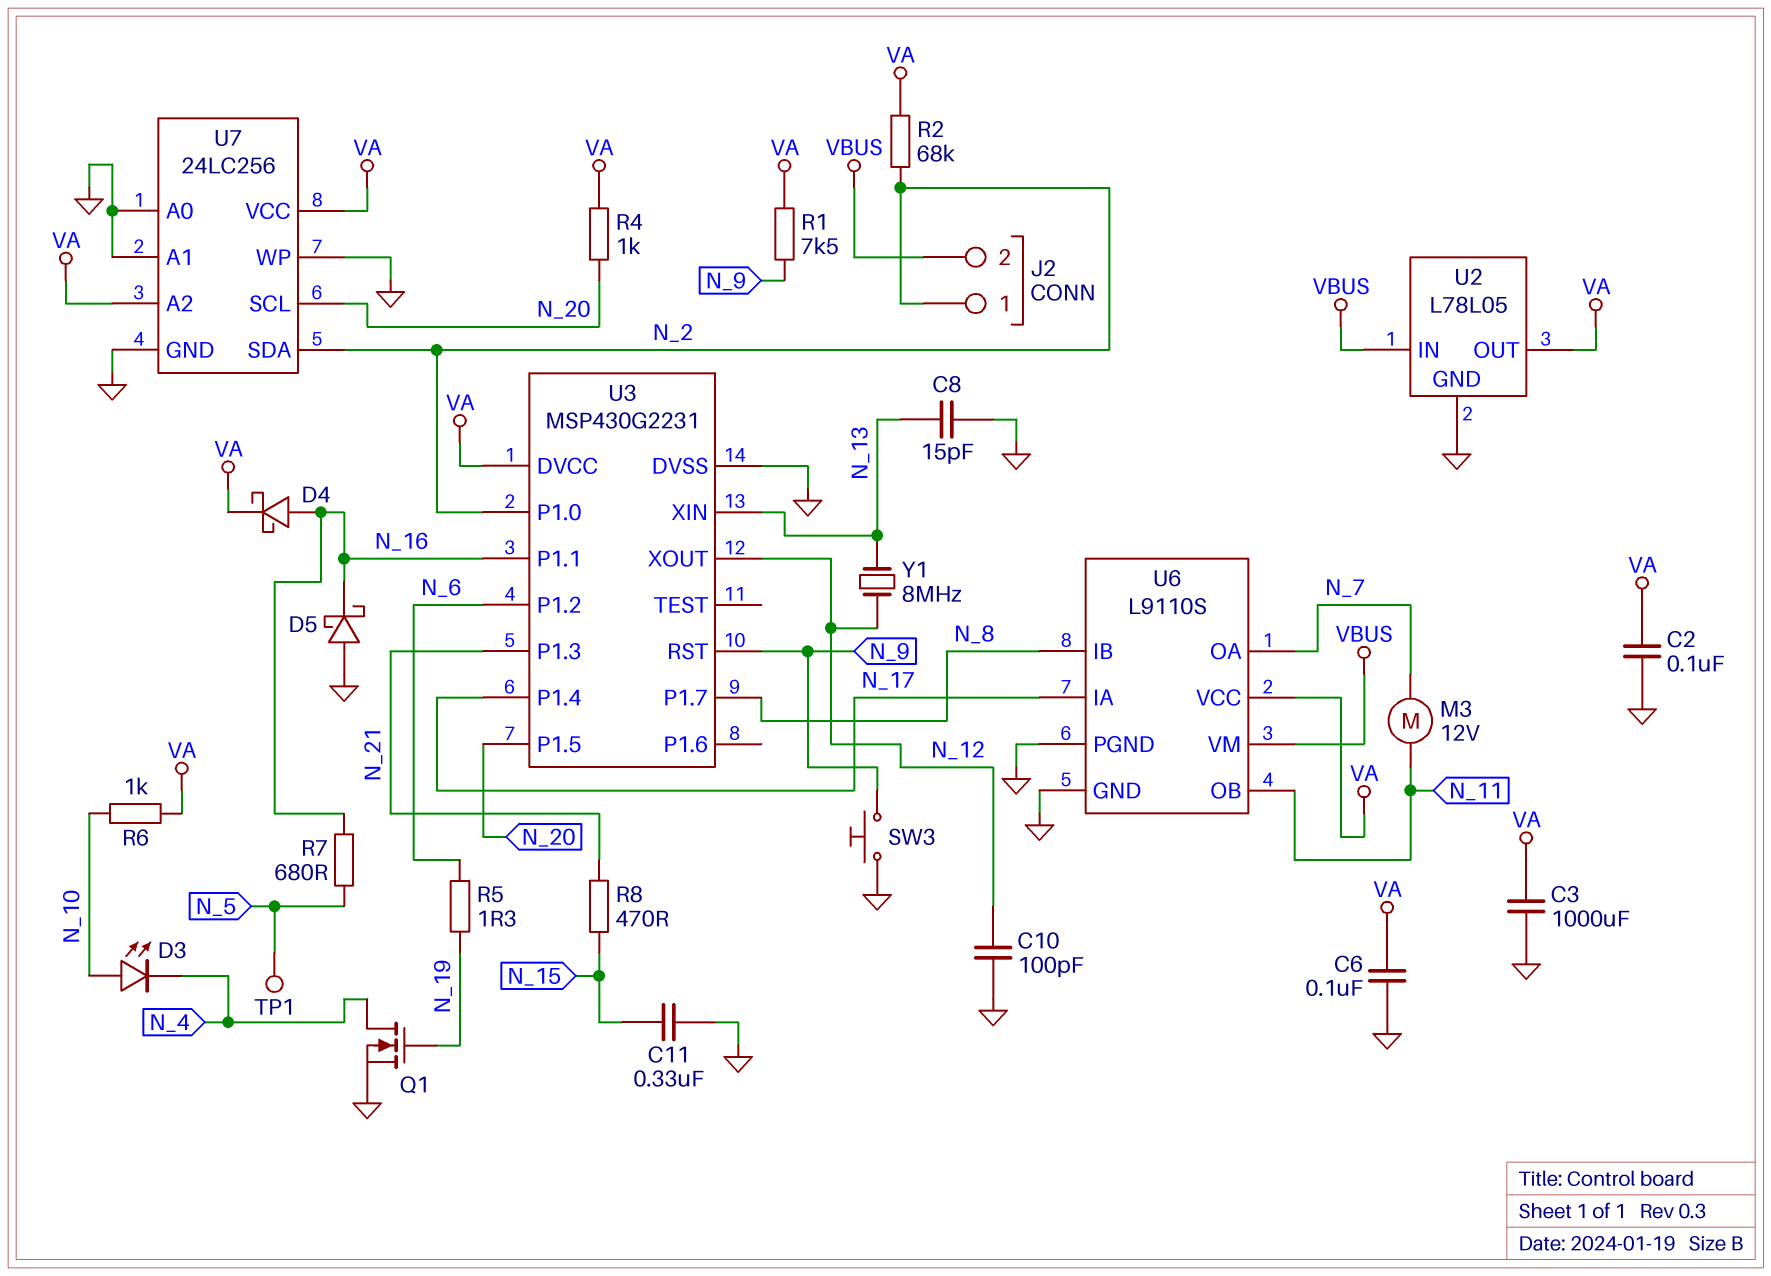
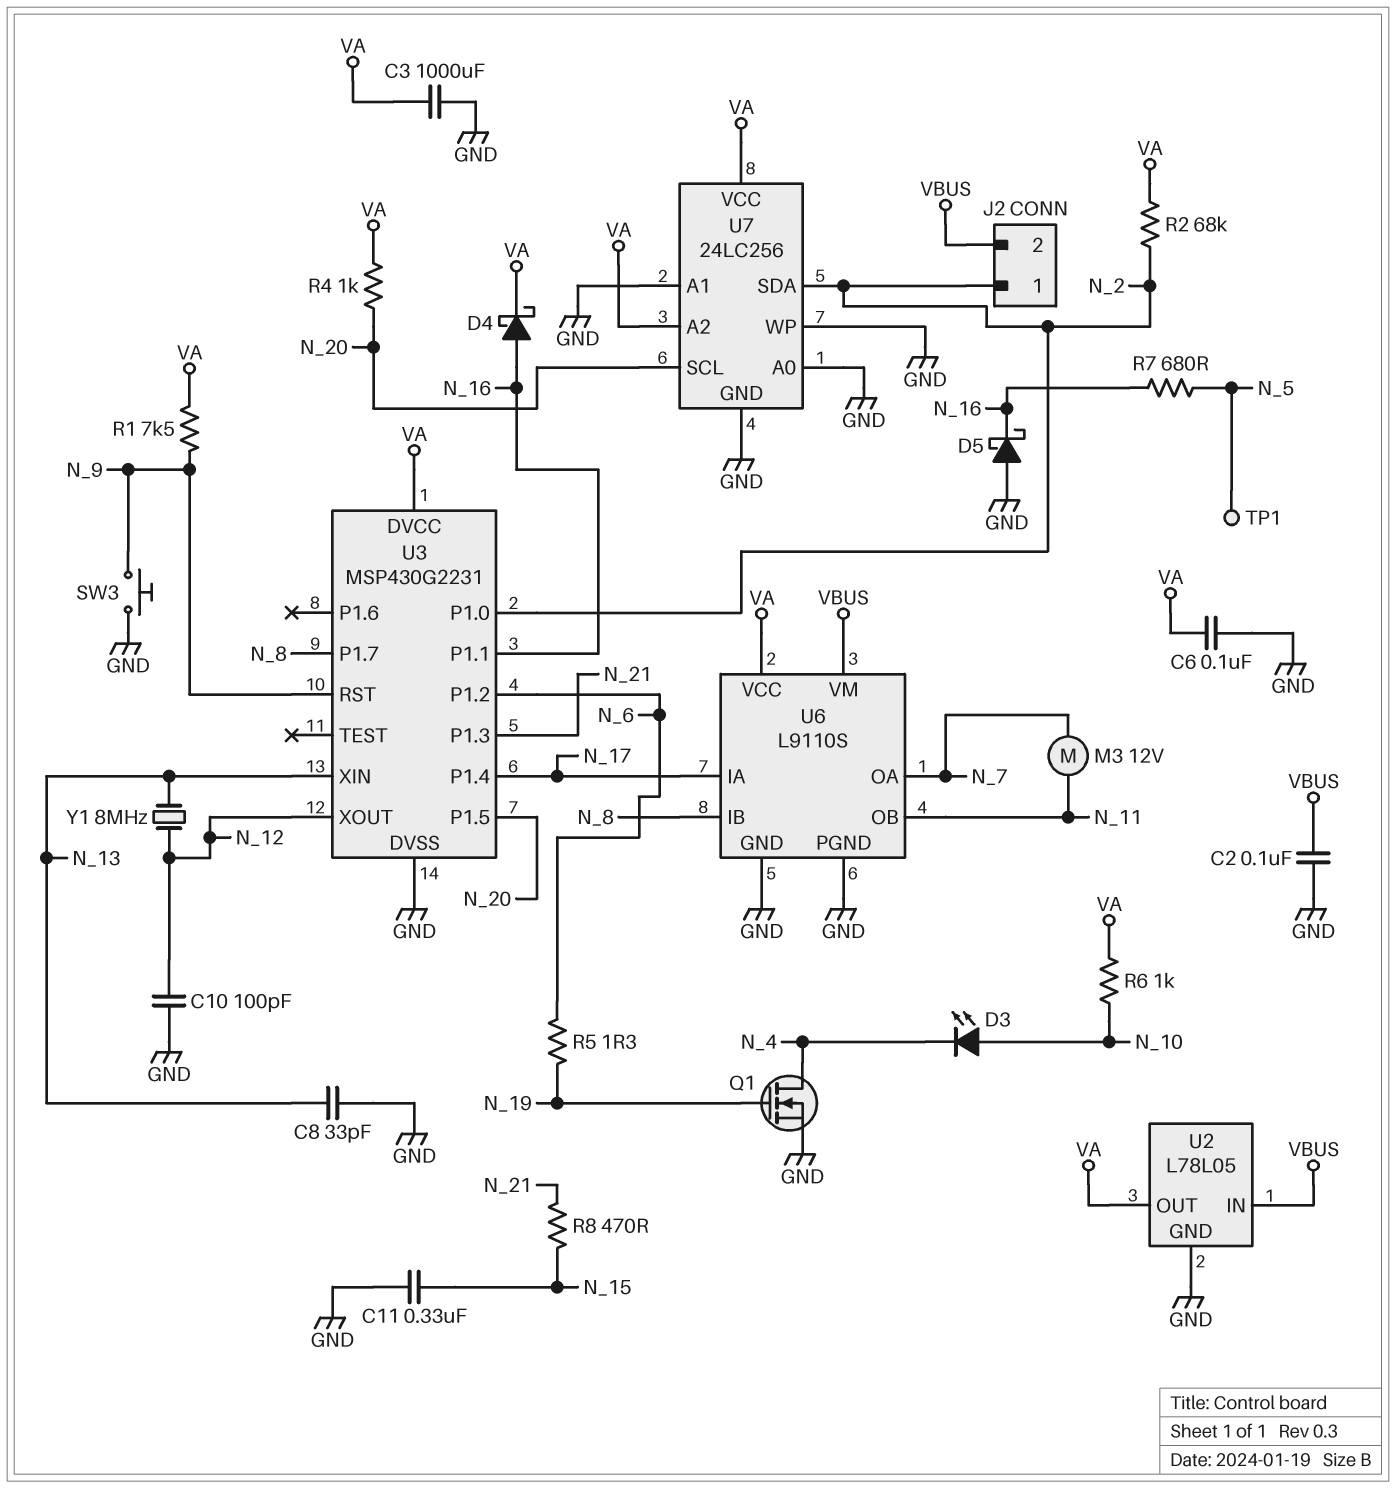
C2: 100nF (GND, VA) -> 100nF (GND, VBUS)
C8: 15pF (GND, N_13) -> 33pF (GND, N_13)

